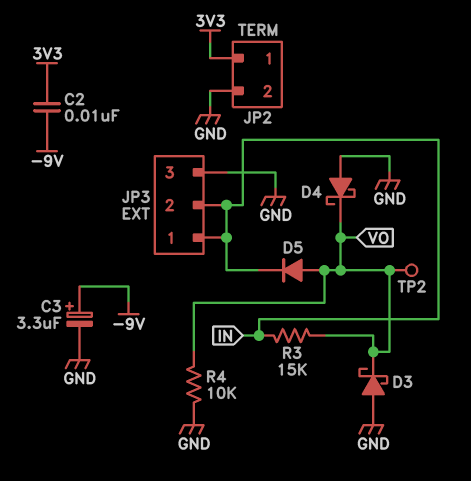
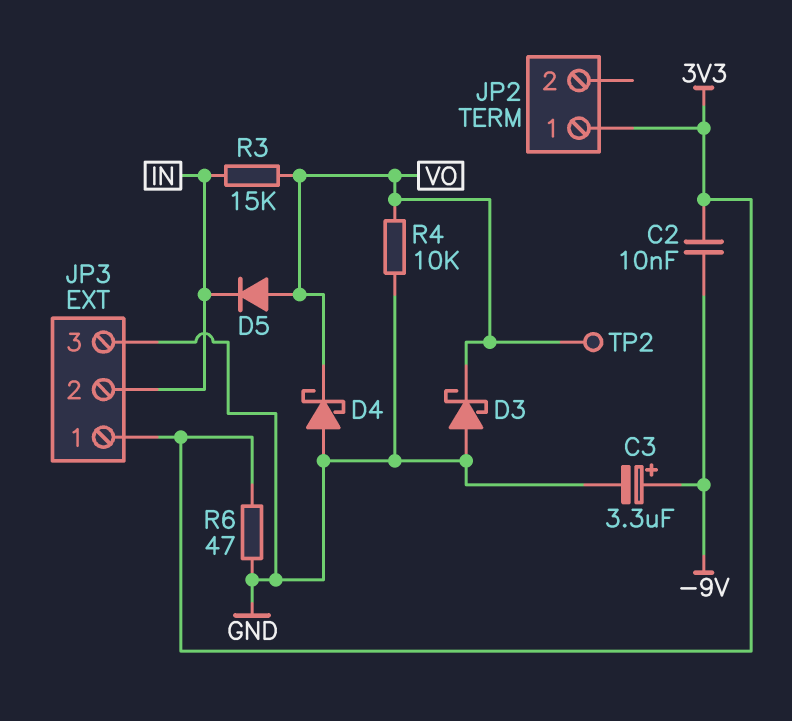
JP2 pin 2: GND -> none
JP3 pin 1: IN -> 3V3
R6: none -> 47 (3V3, GND)

